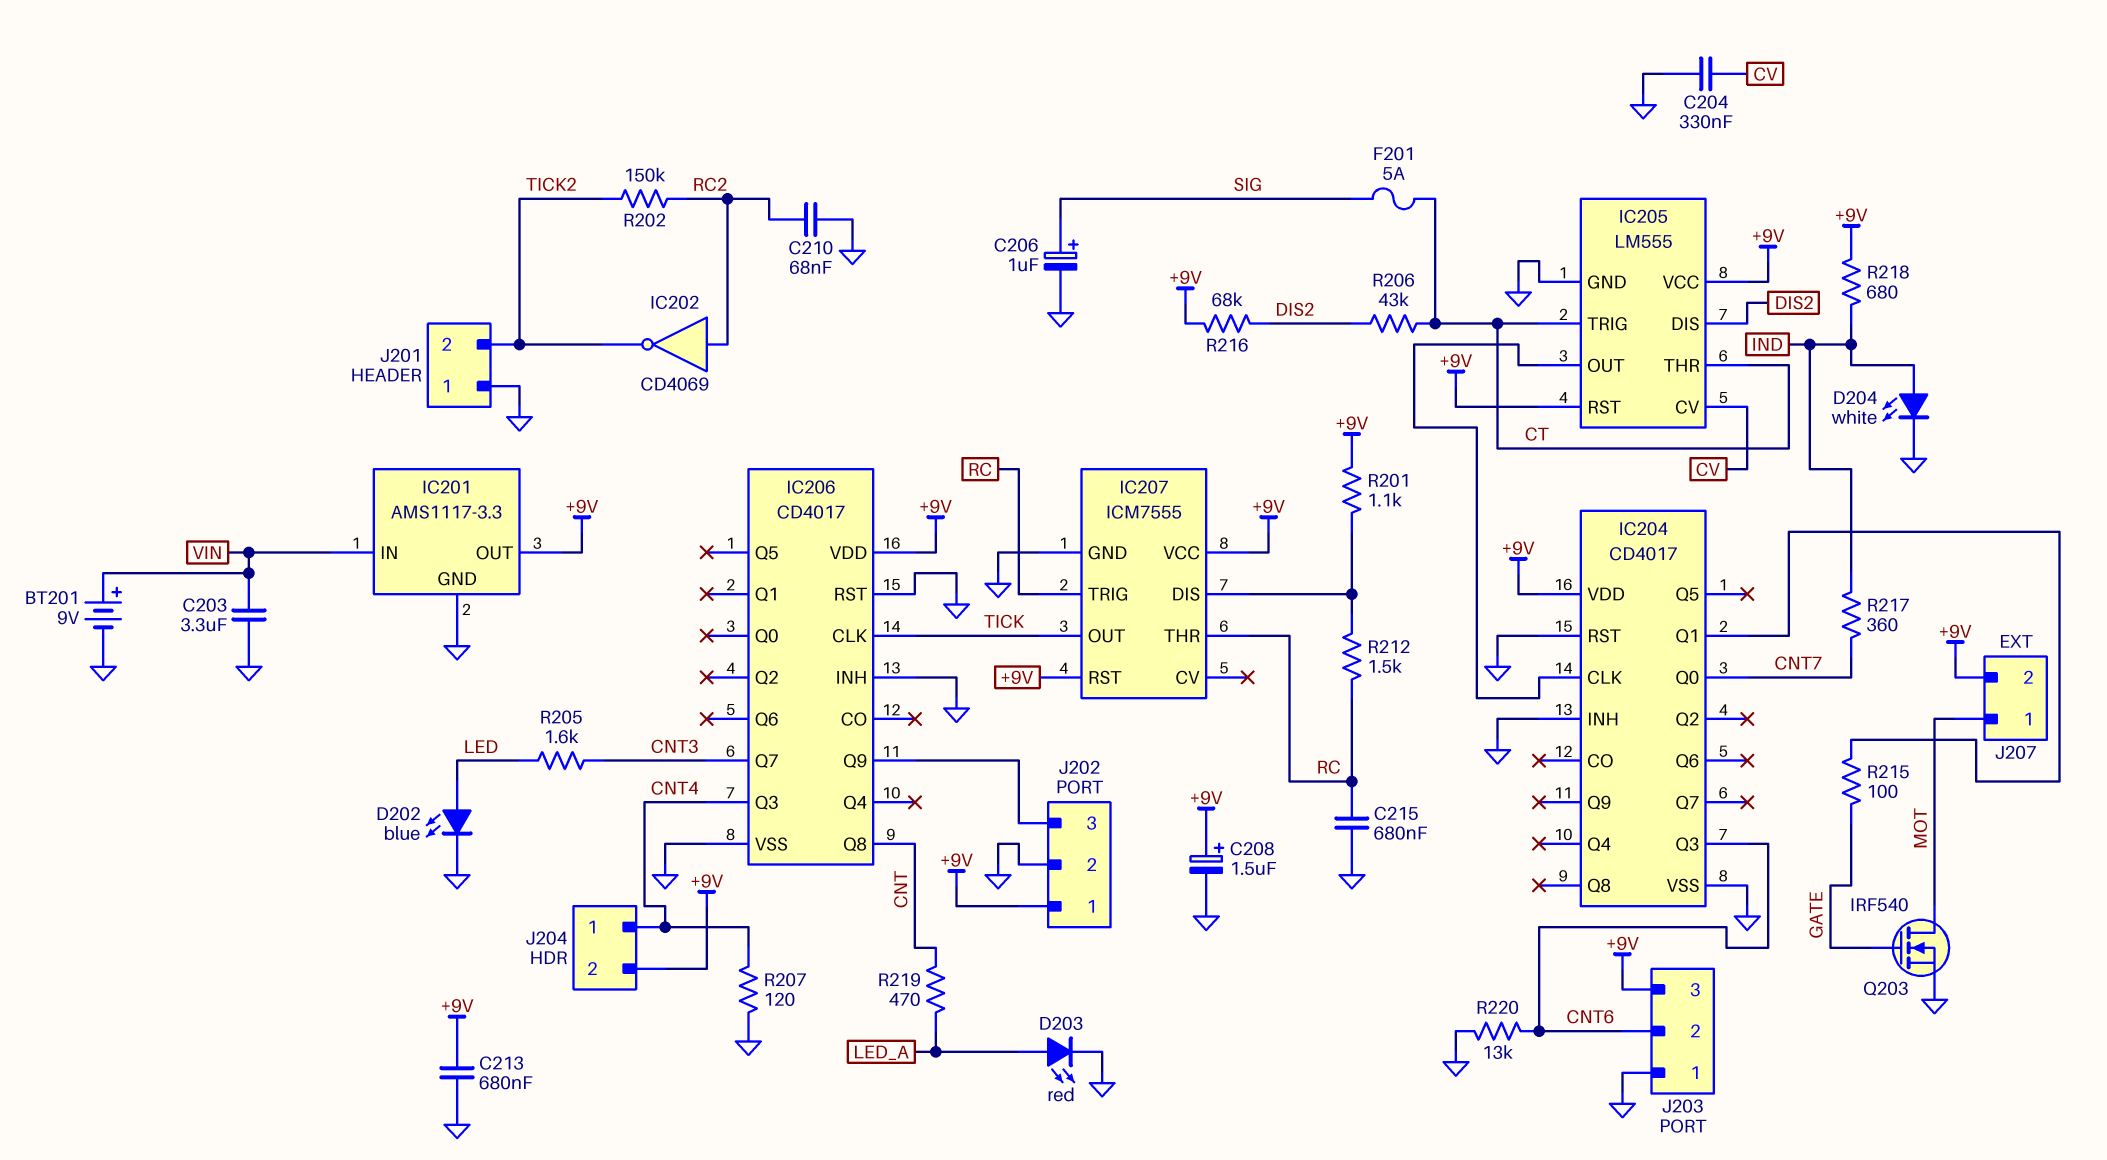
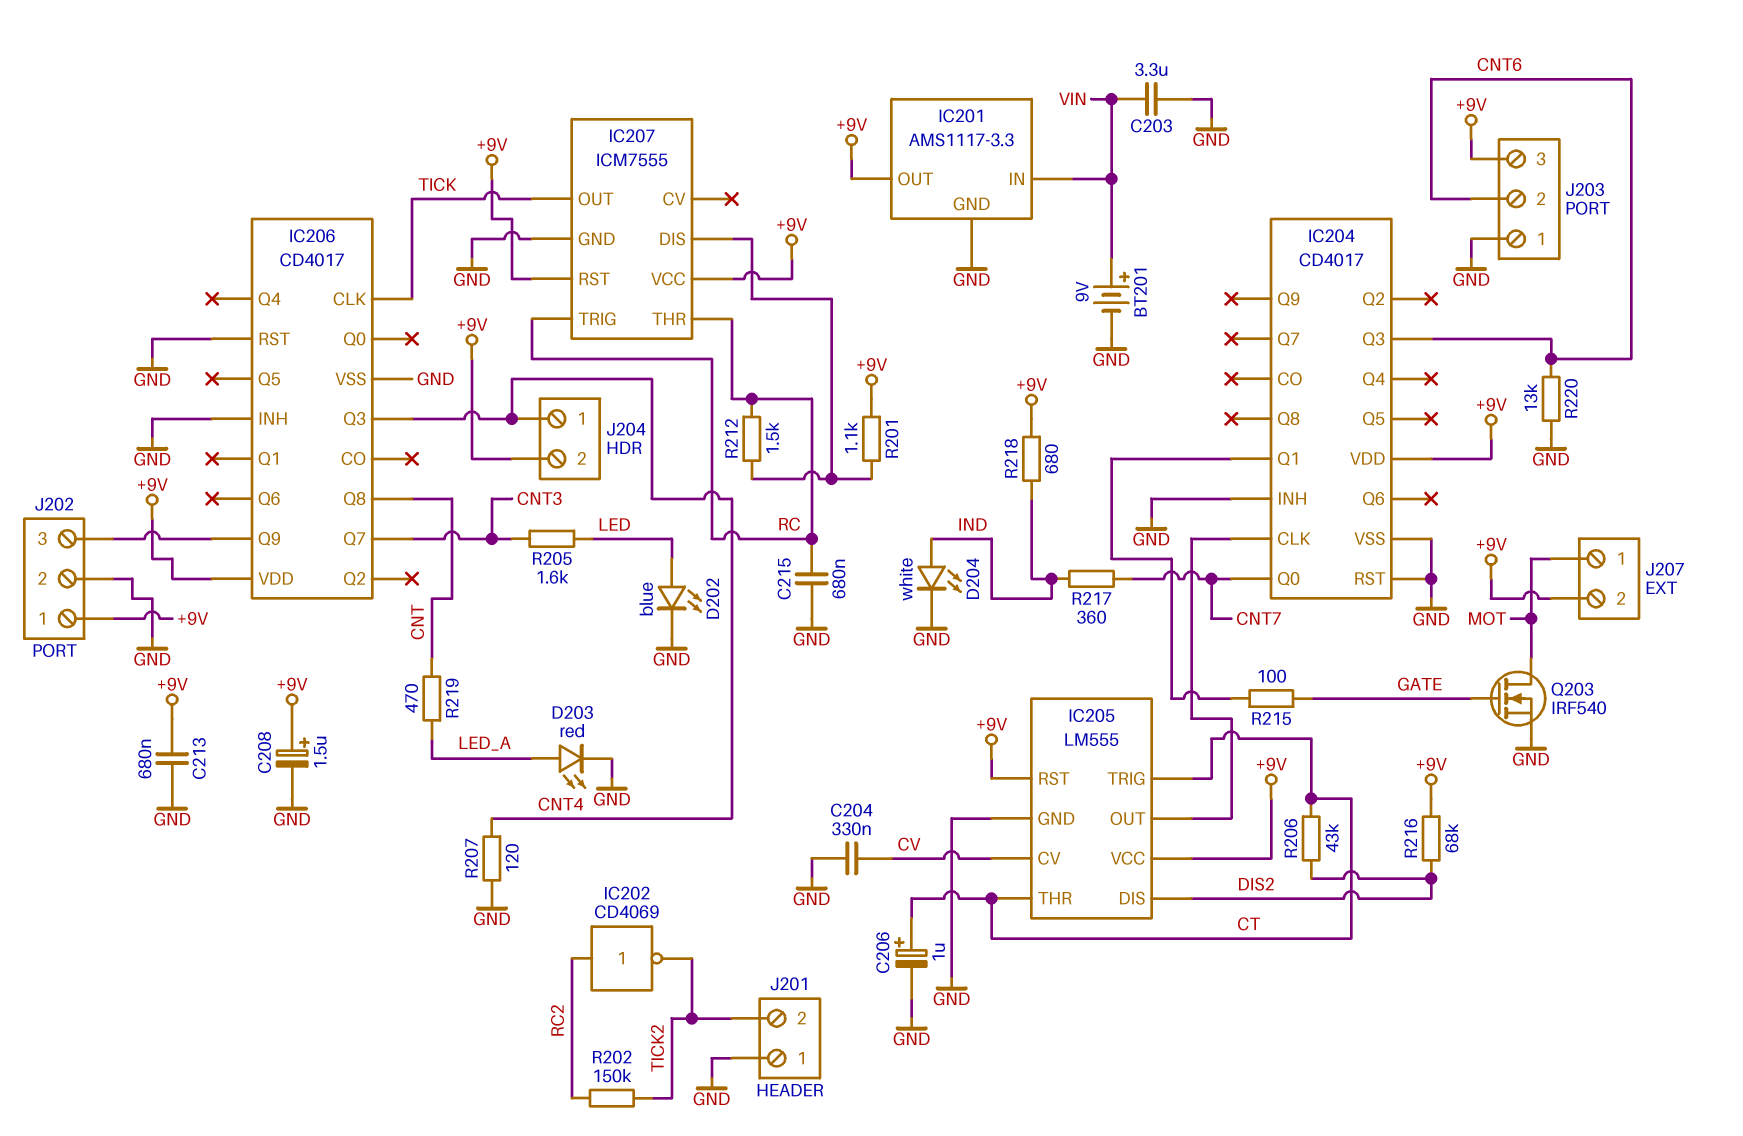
C206: 1uF (plus SIG, minus GND) -> 1uF (plus CT, minus GND)
C210: 68nF (GND, RC2) -> none
F201: 5A (CT, SIG) -> none

